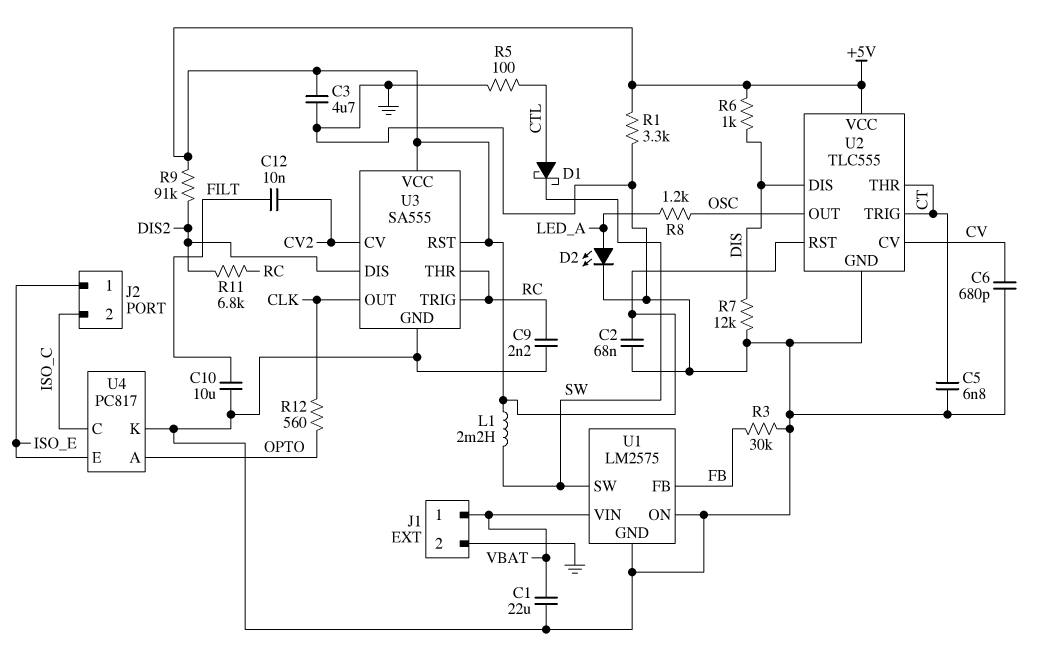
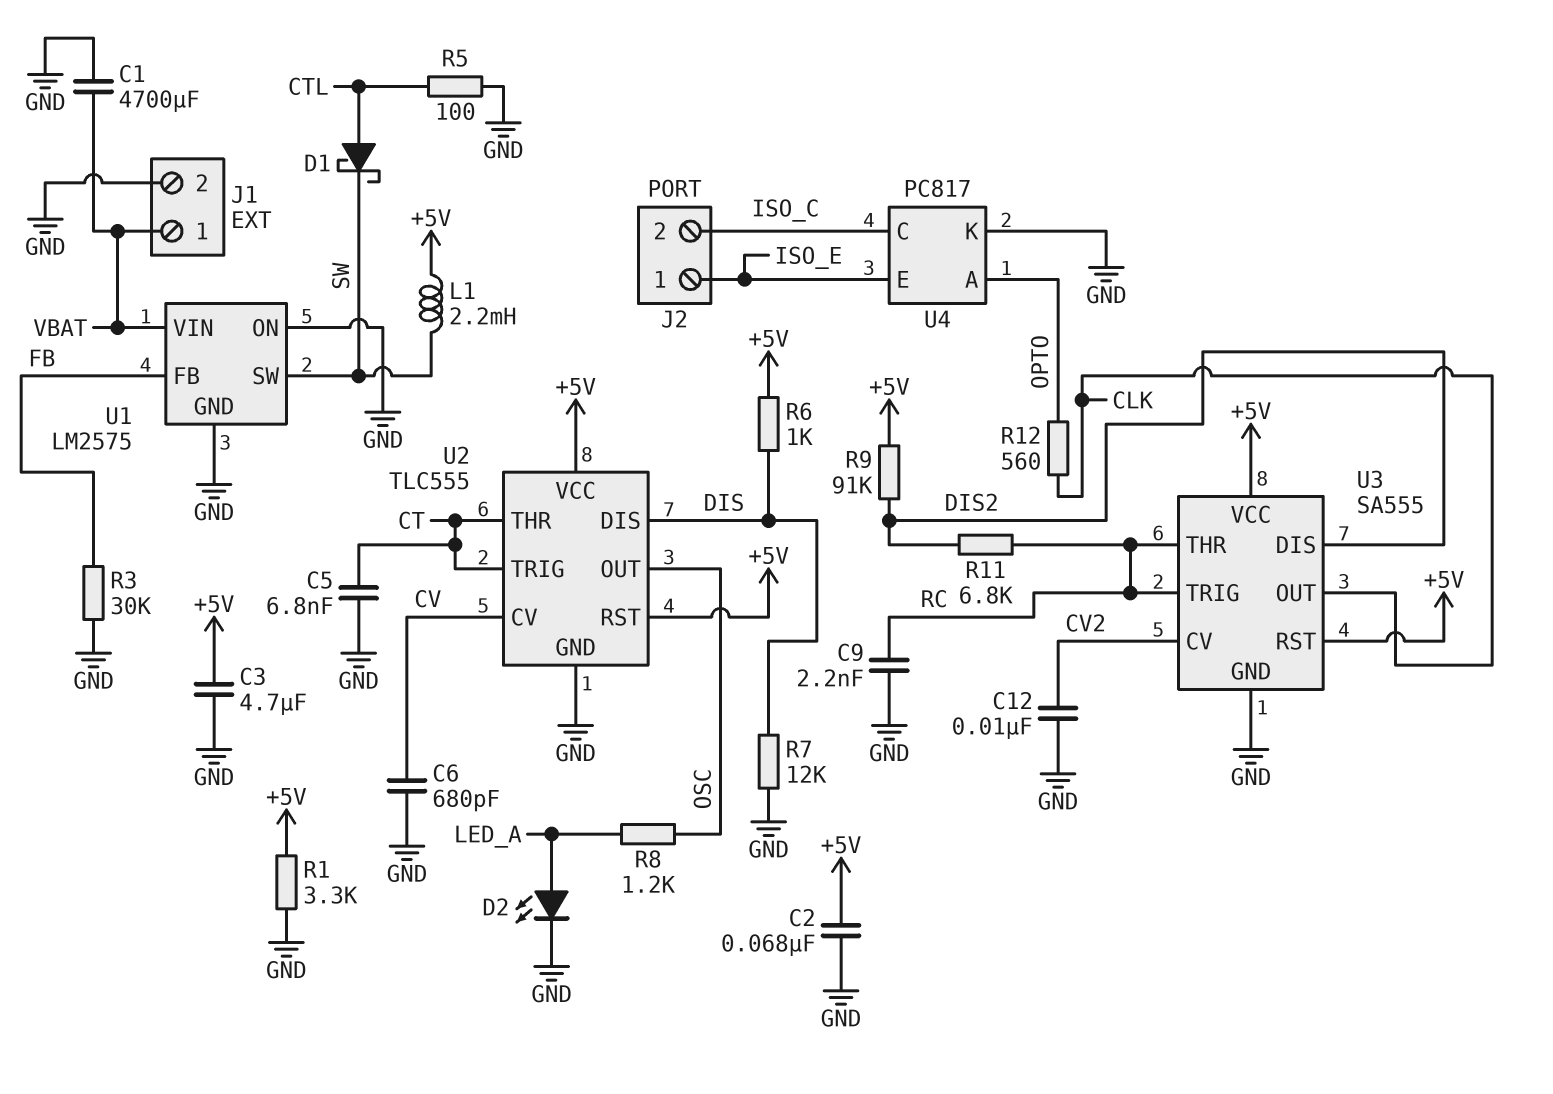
C1: 22uF (GND, VBAT) -> 4700uF (GND, VBAT)
C10: 10uF (FILT, GND) -> none
C12: 10nF (CV2, FILT) -> 10nF (CV2, GND)

